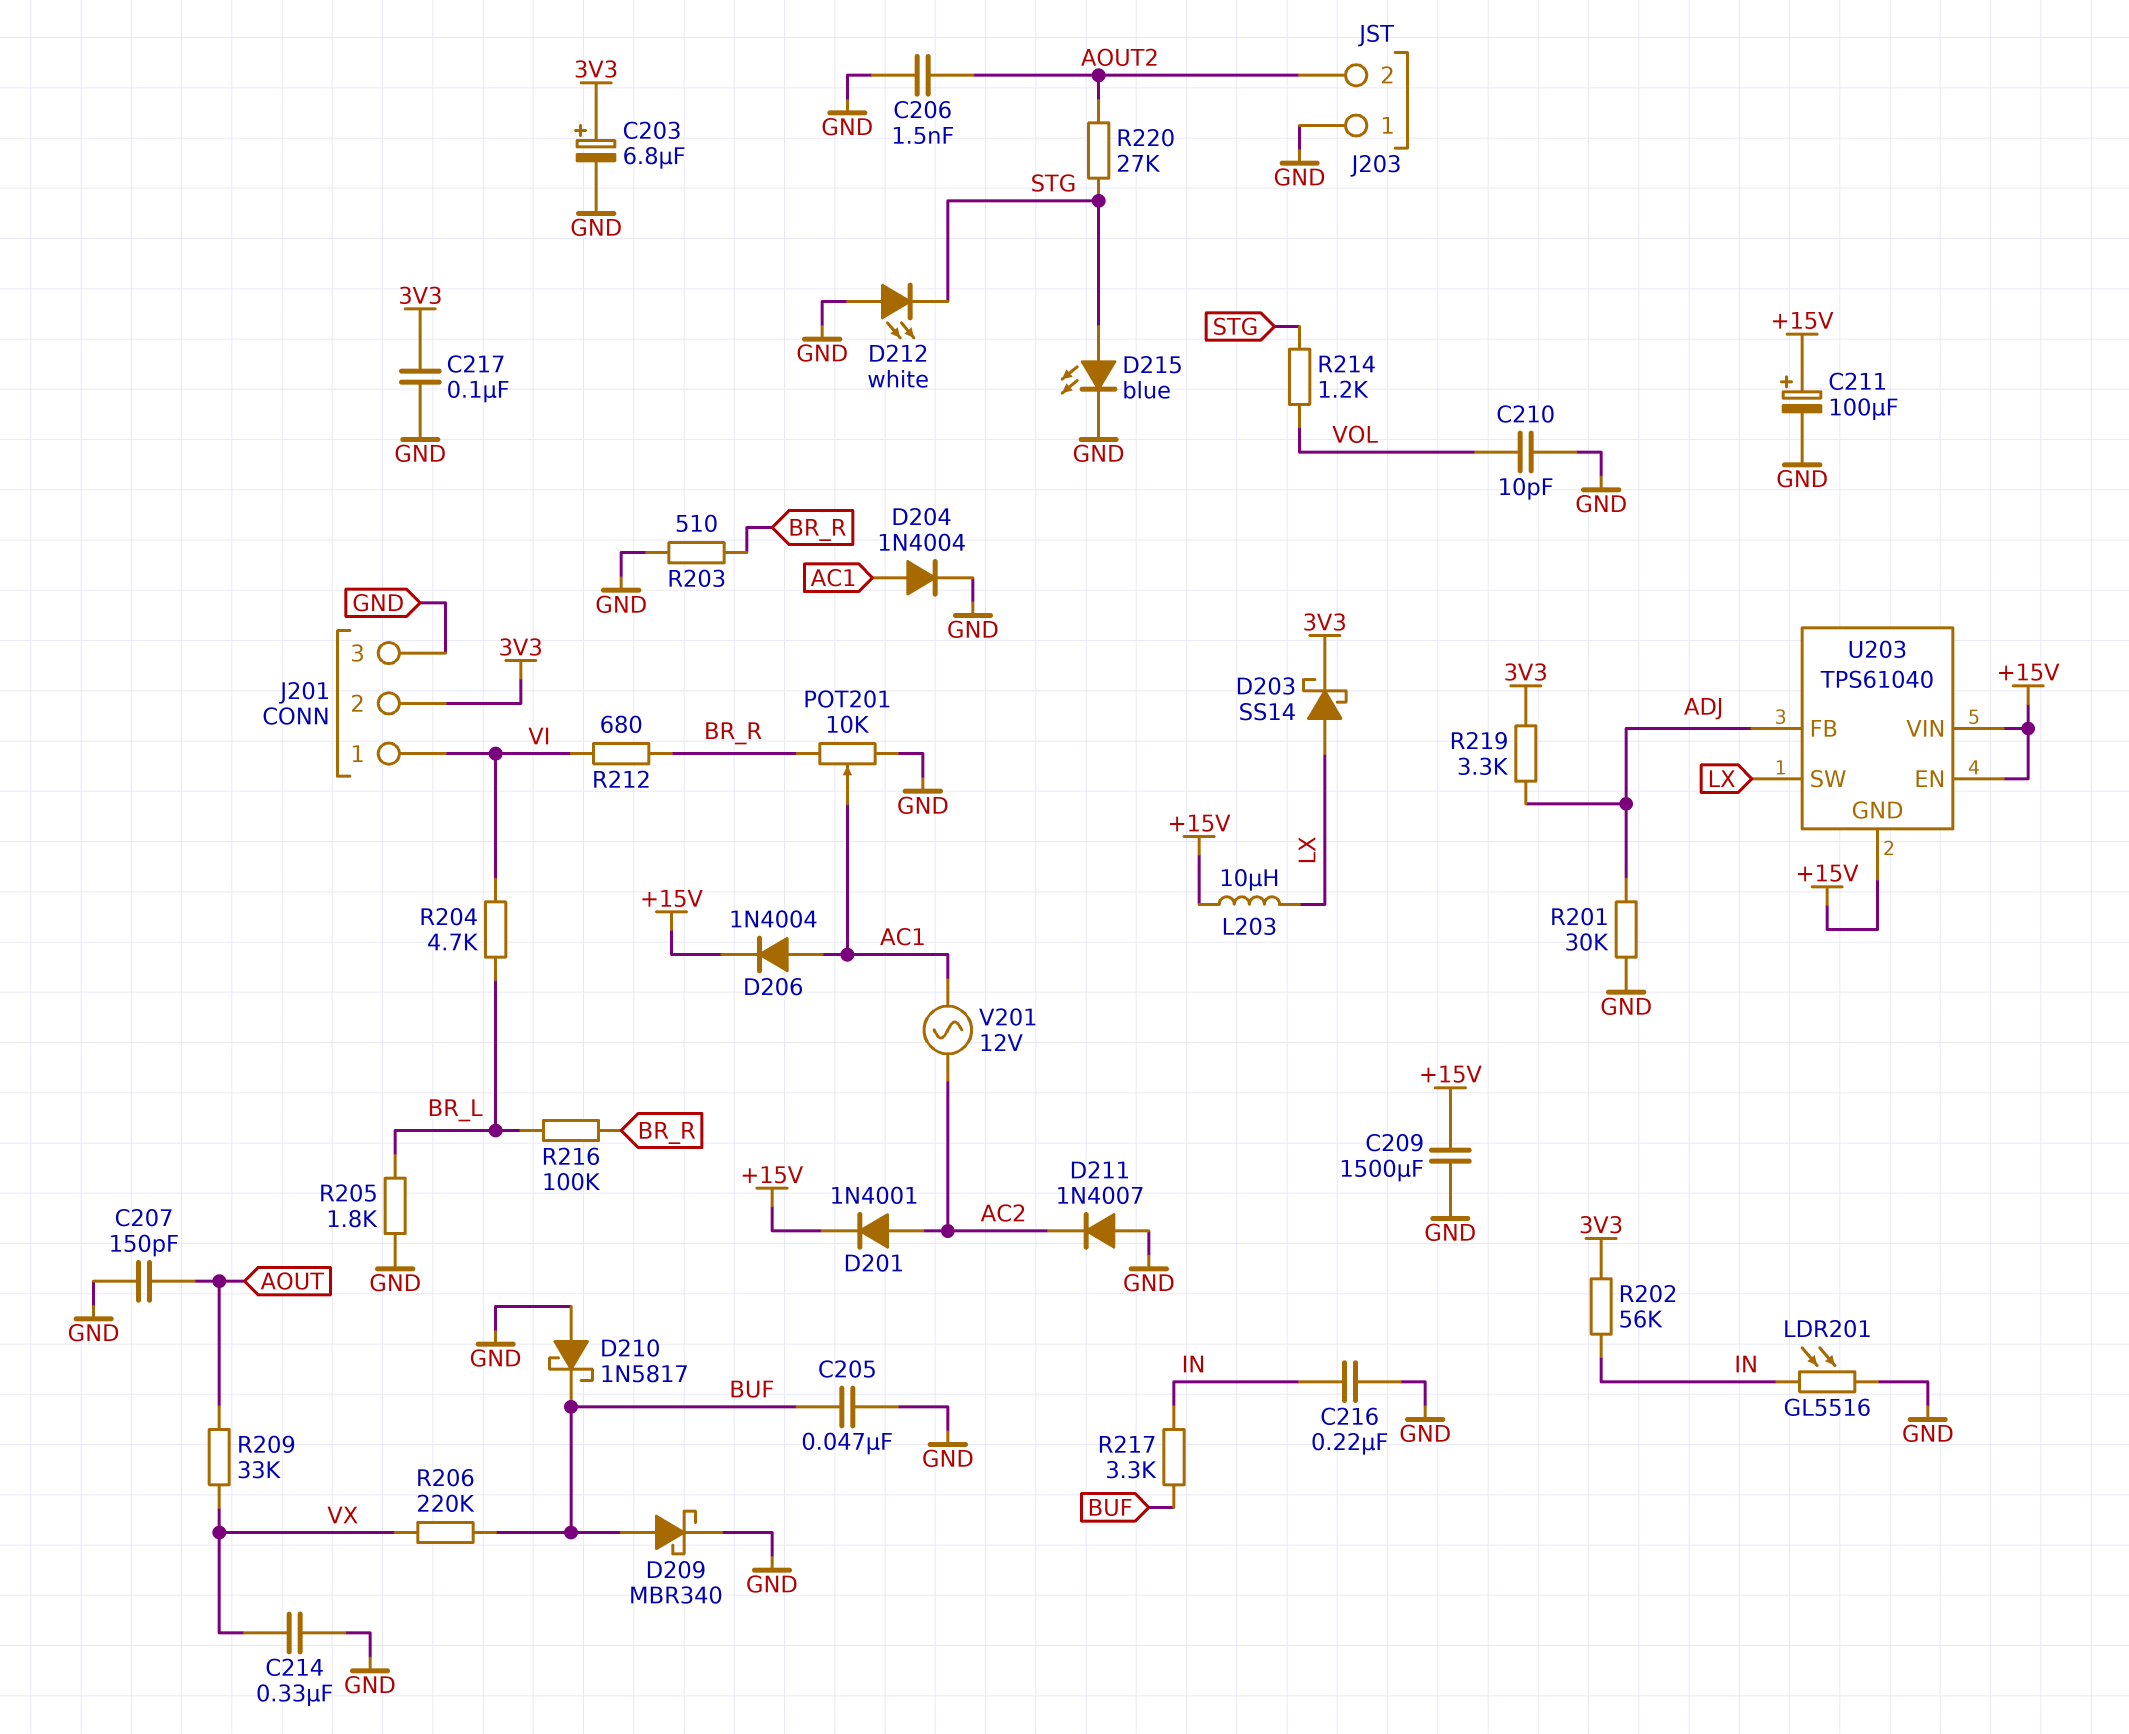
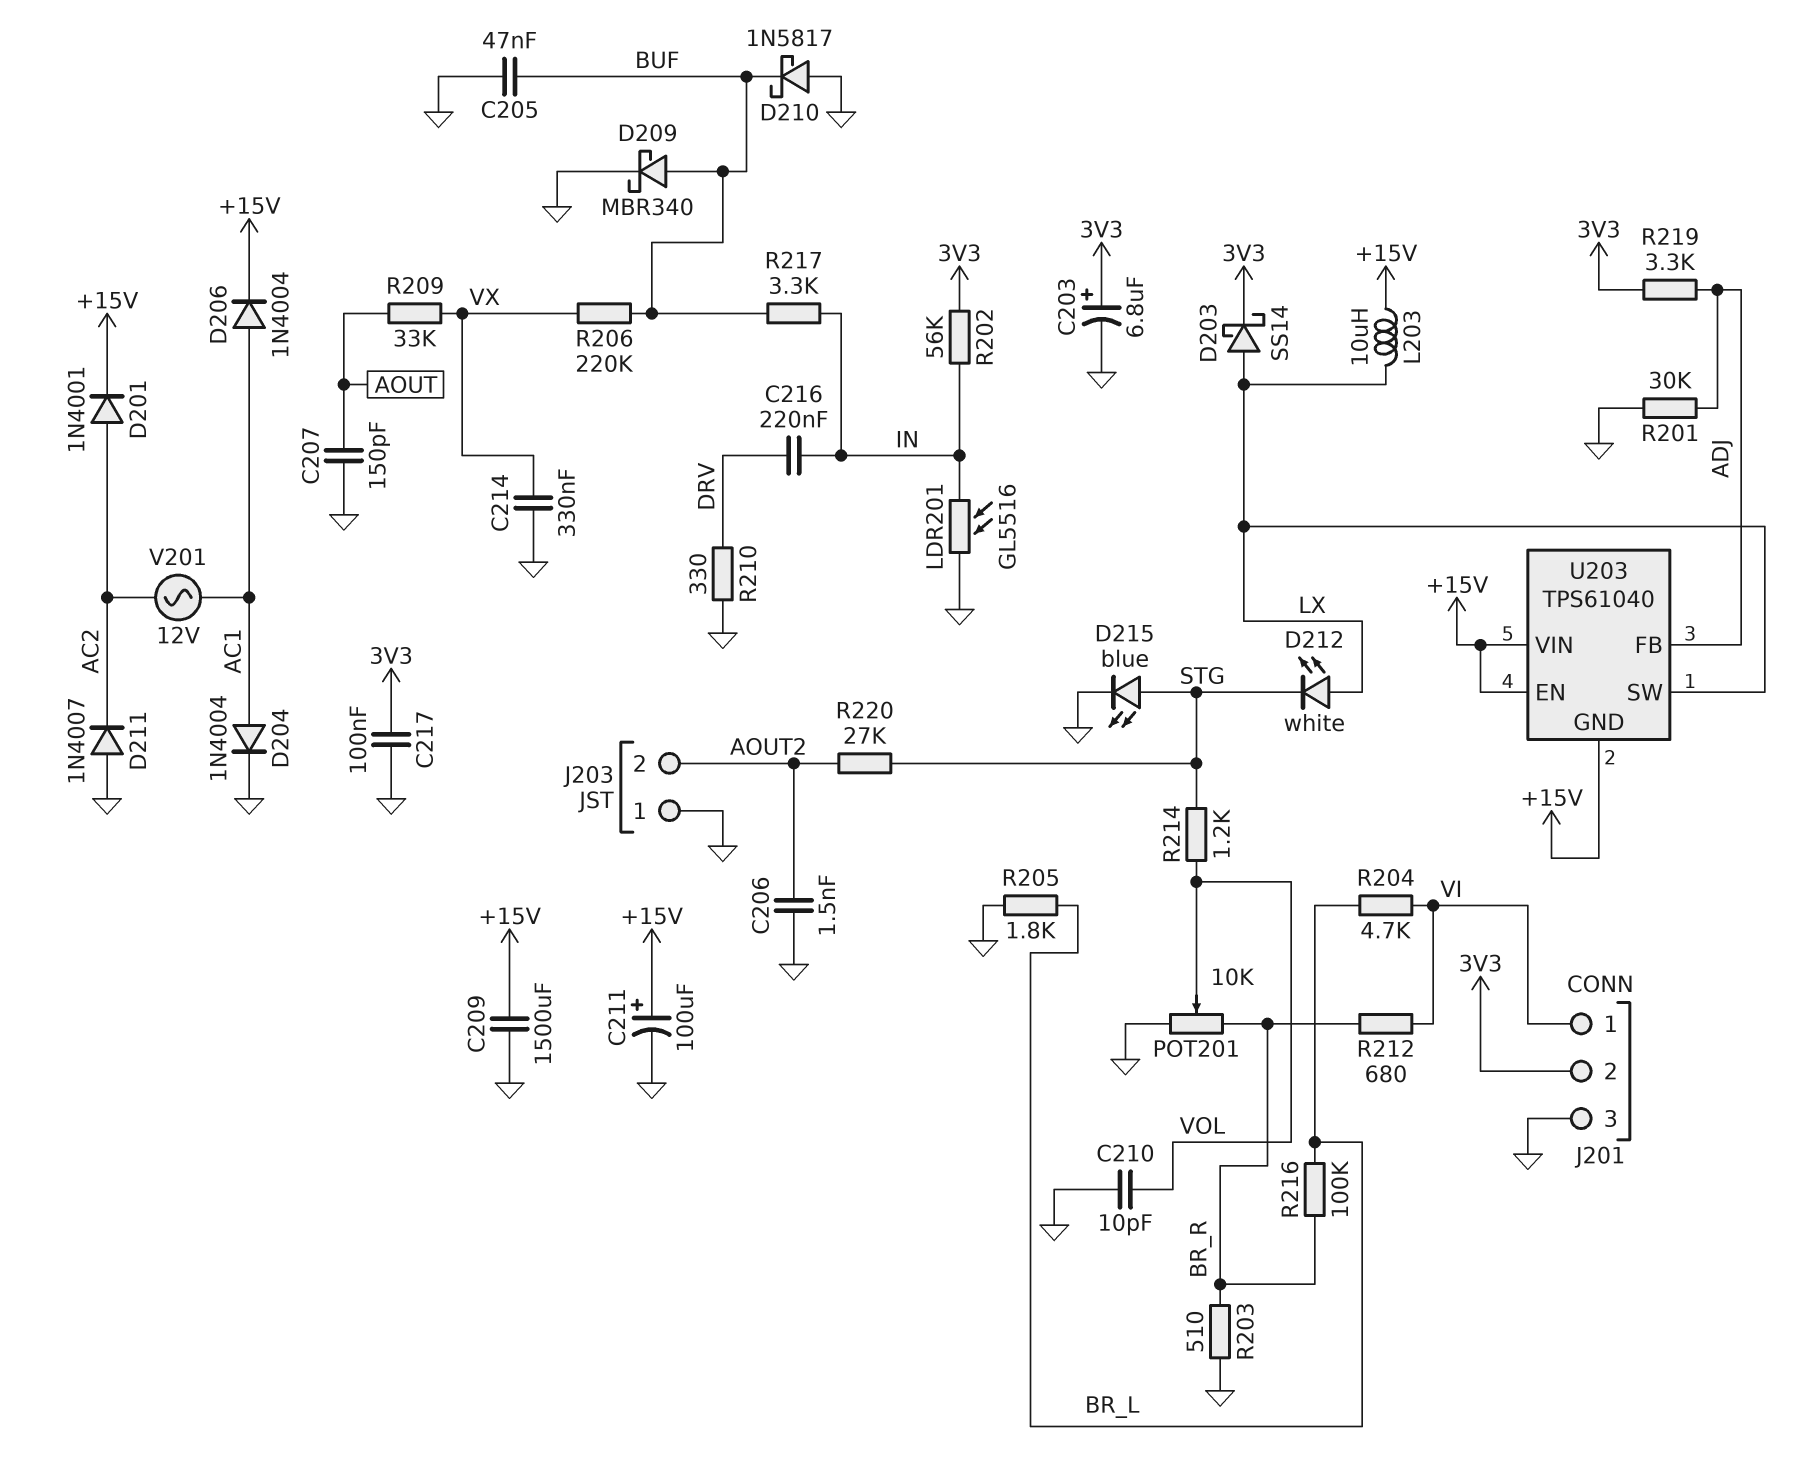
C216: 220nF (GND, IN) -> 220nF (DRV, IN)
D212: LED white (A GND, K STG) -> LED white (A LX, K STG)
POT201: 10k (BR_R, GND, wiper AC1) -> 10k (BR_R, GND, wiper VOL)
R210: none -> 330 (DRV, GND)

